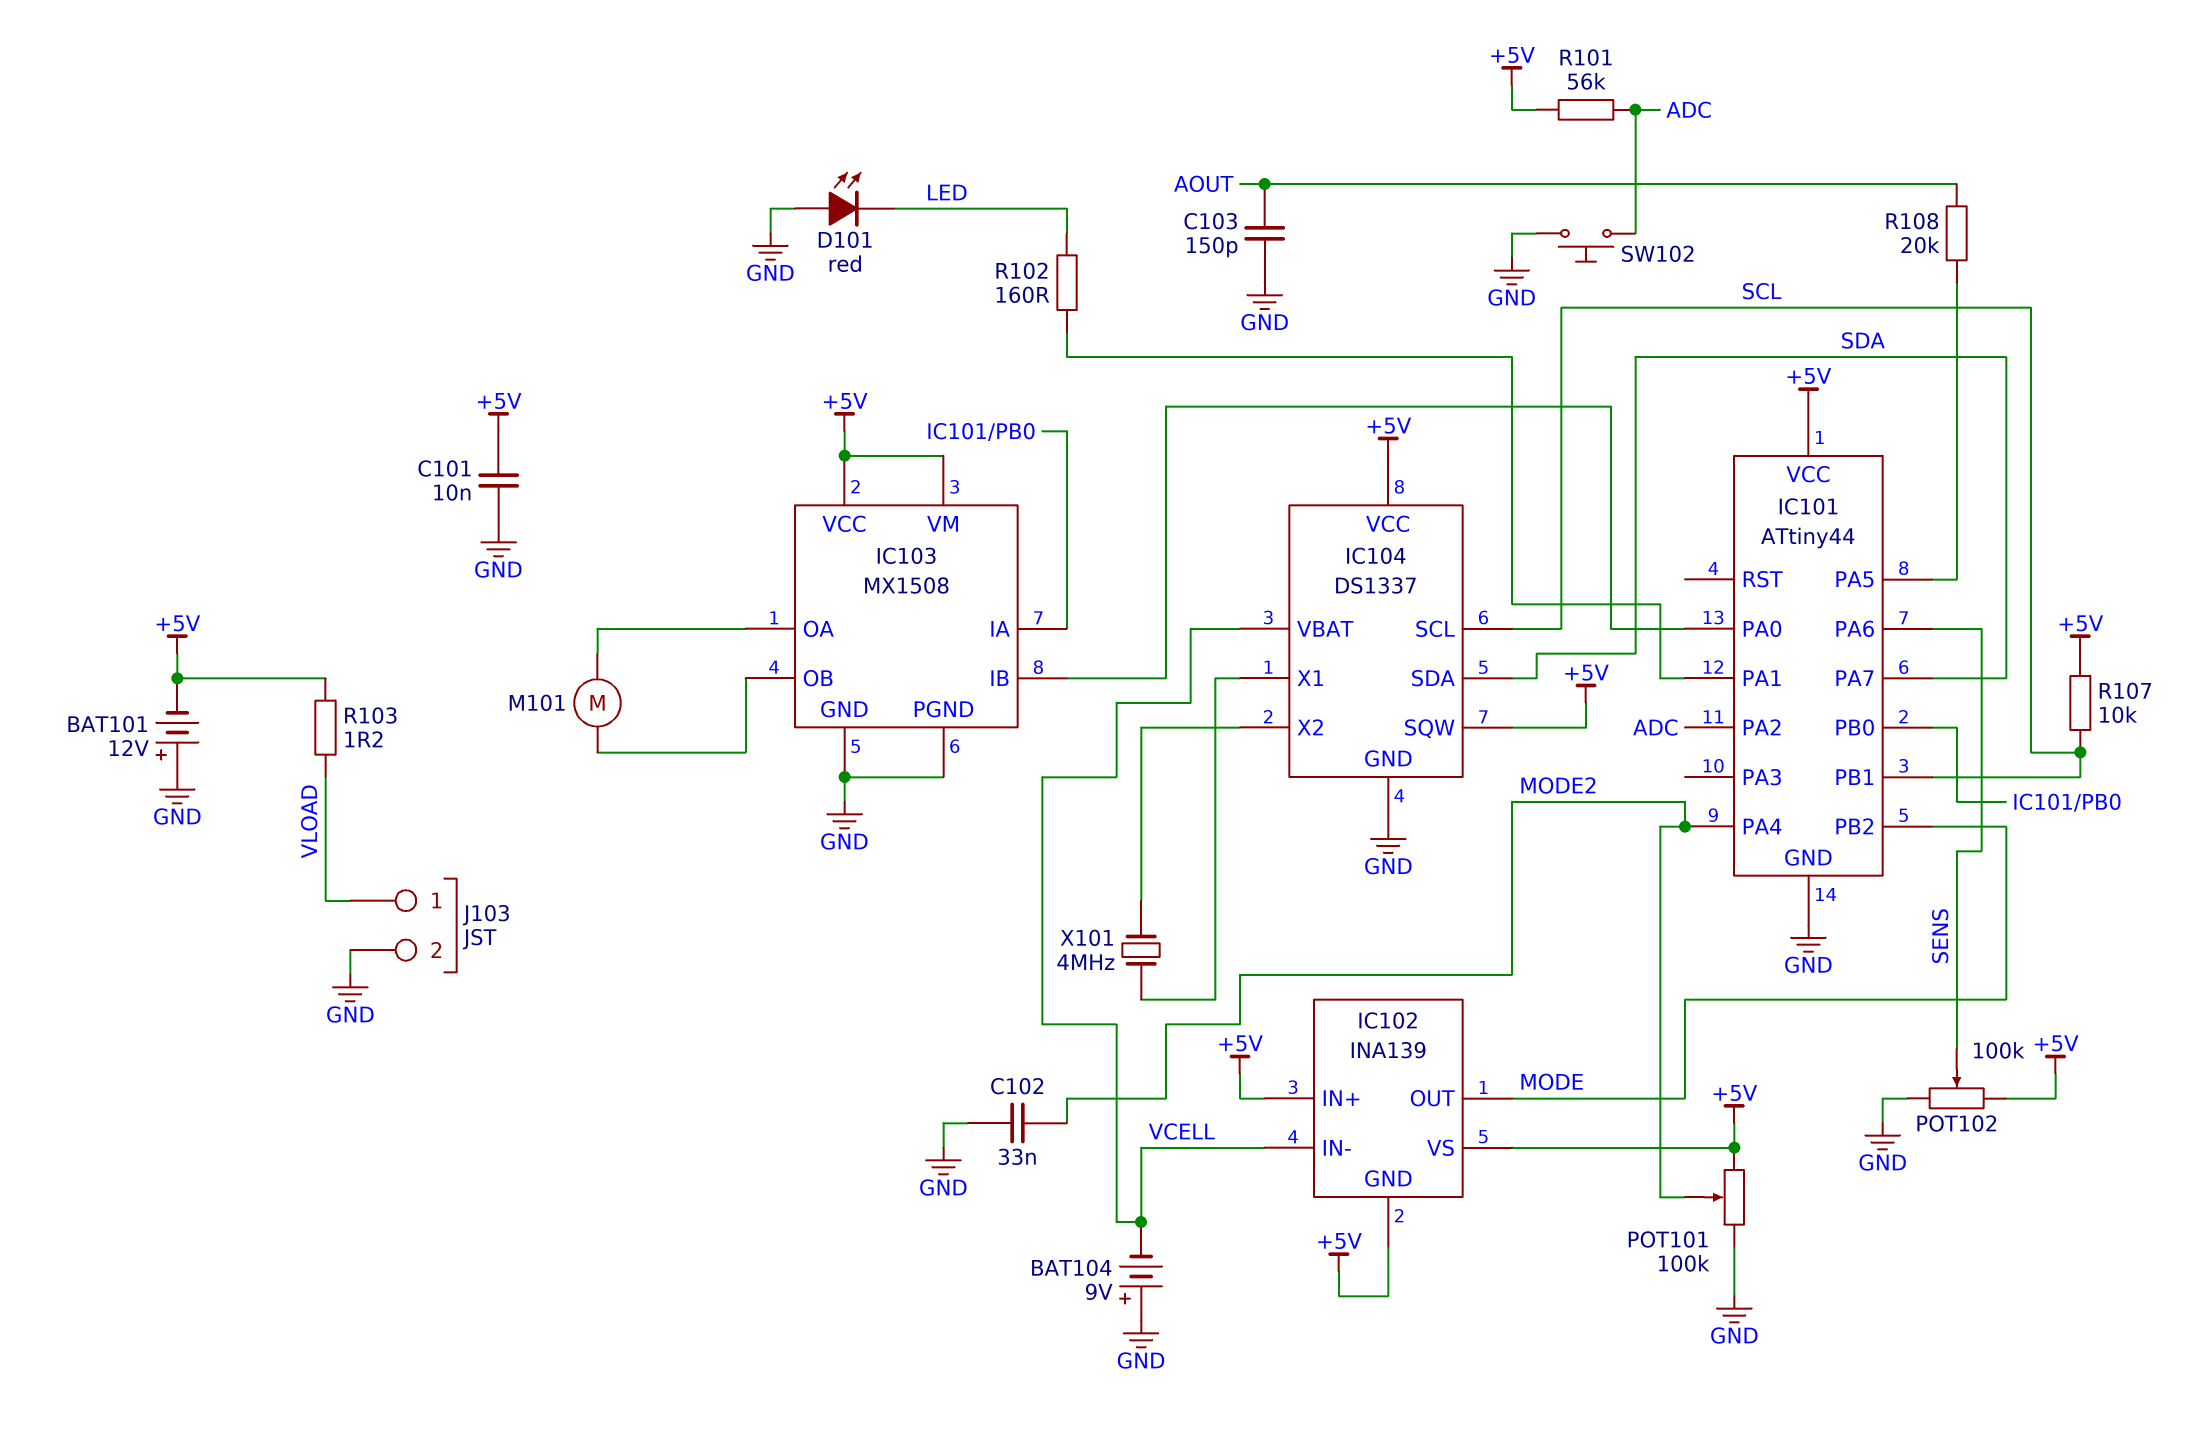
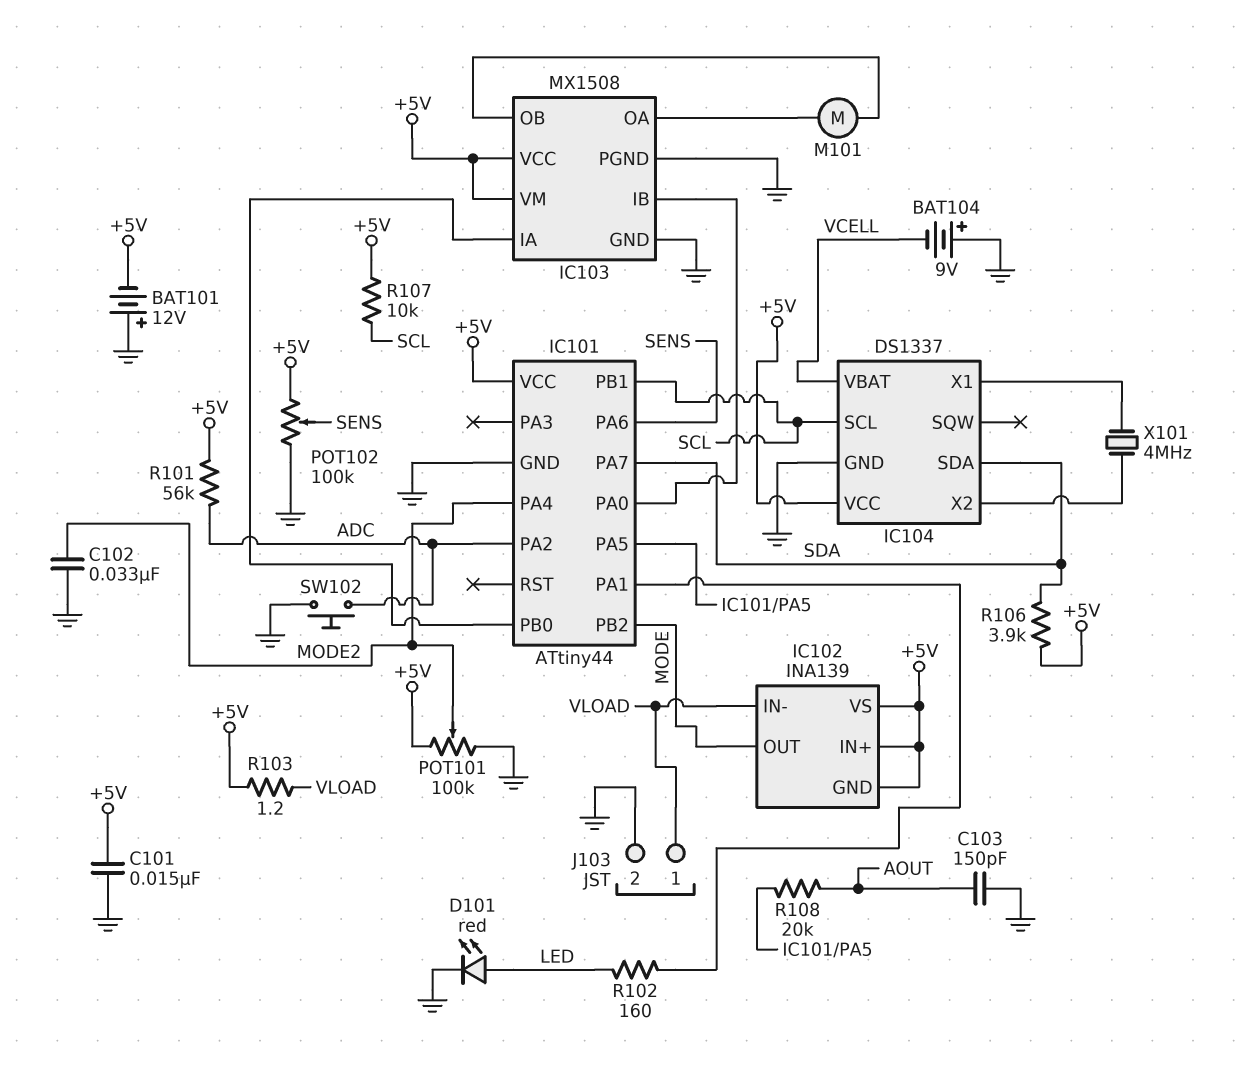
C101: 10nF (+5V, GND) -> 15nF (+5V, GND)
D101: LED red (A GND, K LED) -> LED red (A LED, K GND)
IC102 pin IN-: VCELL -> VLOAD
IC104 pin SQW: +5V -> none
R106: none -> 3.9k (+5V, SDA)

